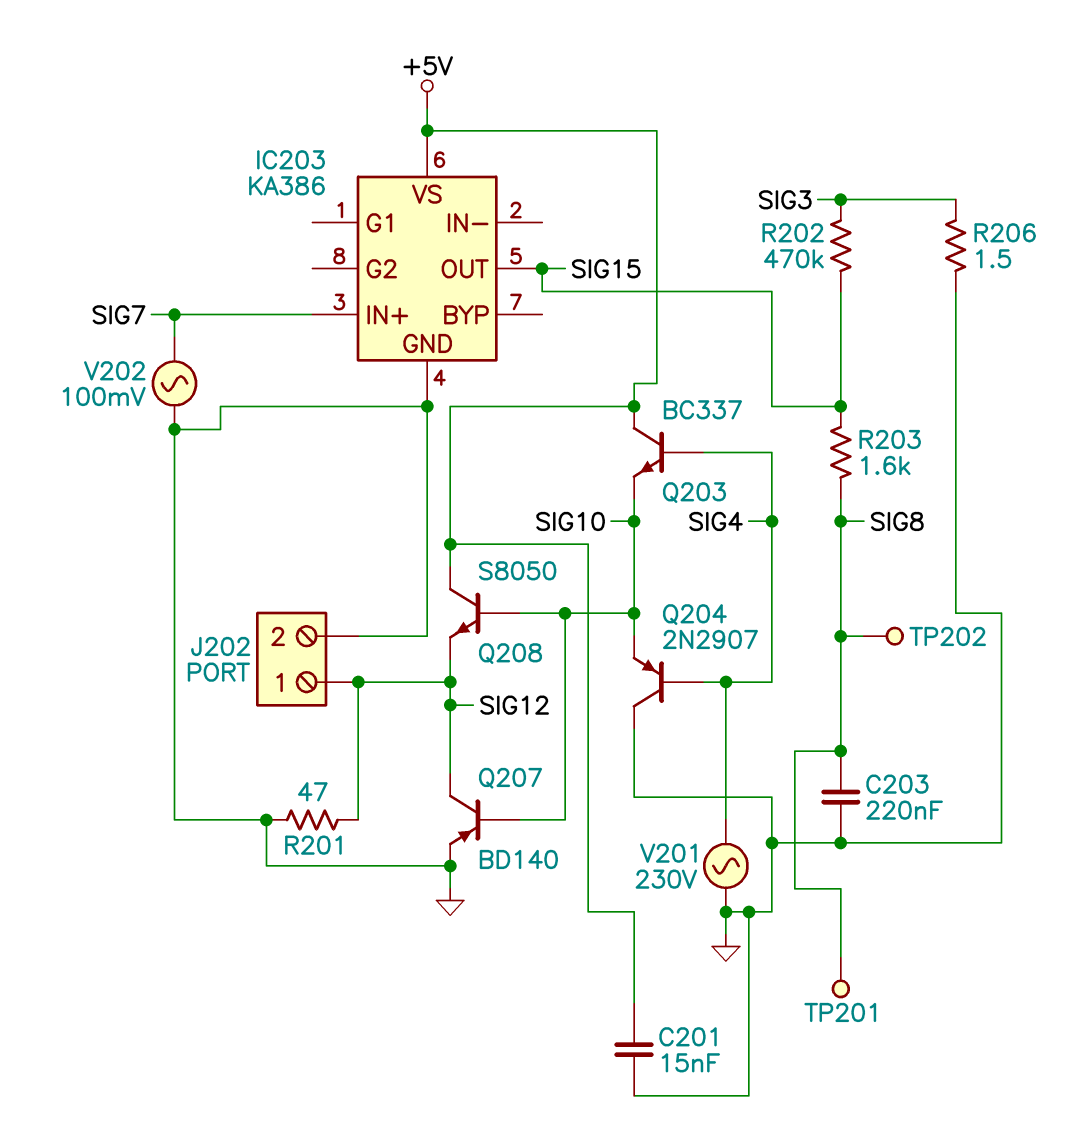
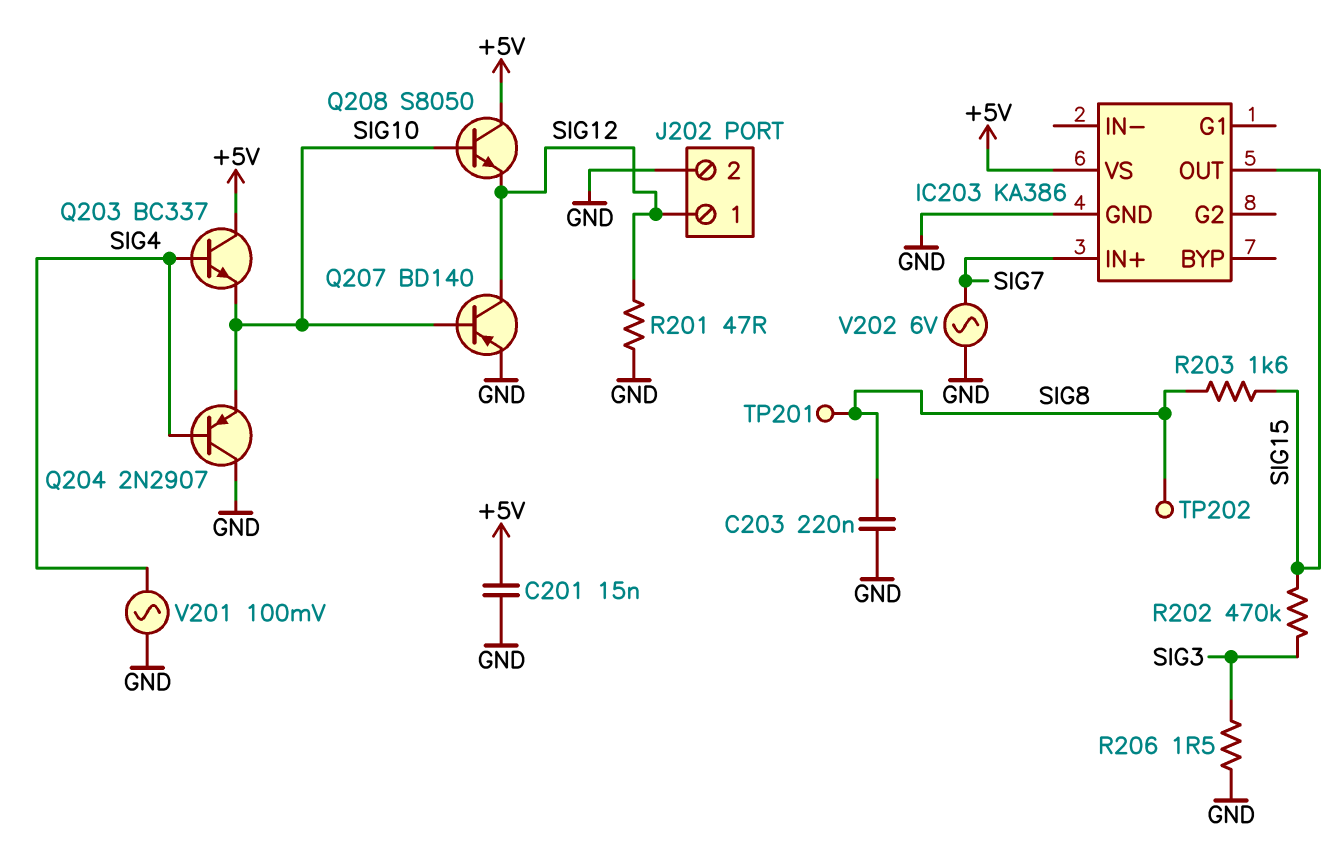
V201: AC 230V (GND, SIG4) -> AC 100mV (GND, SIG4)
V202: AC 100mV (GND, SIG7) -> AC 6V (GND, SIG7)

